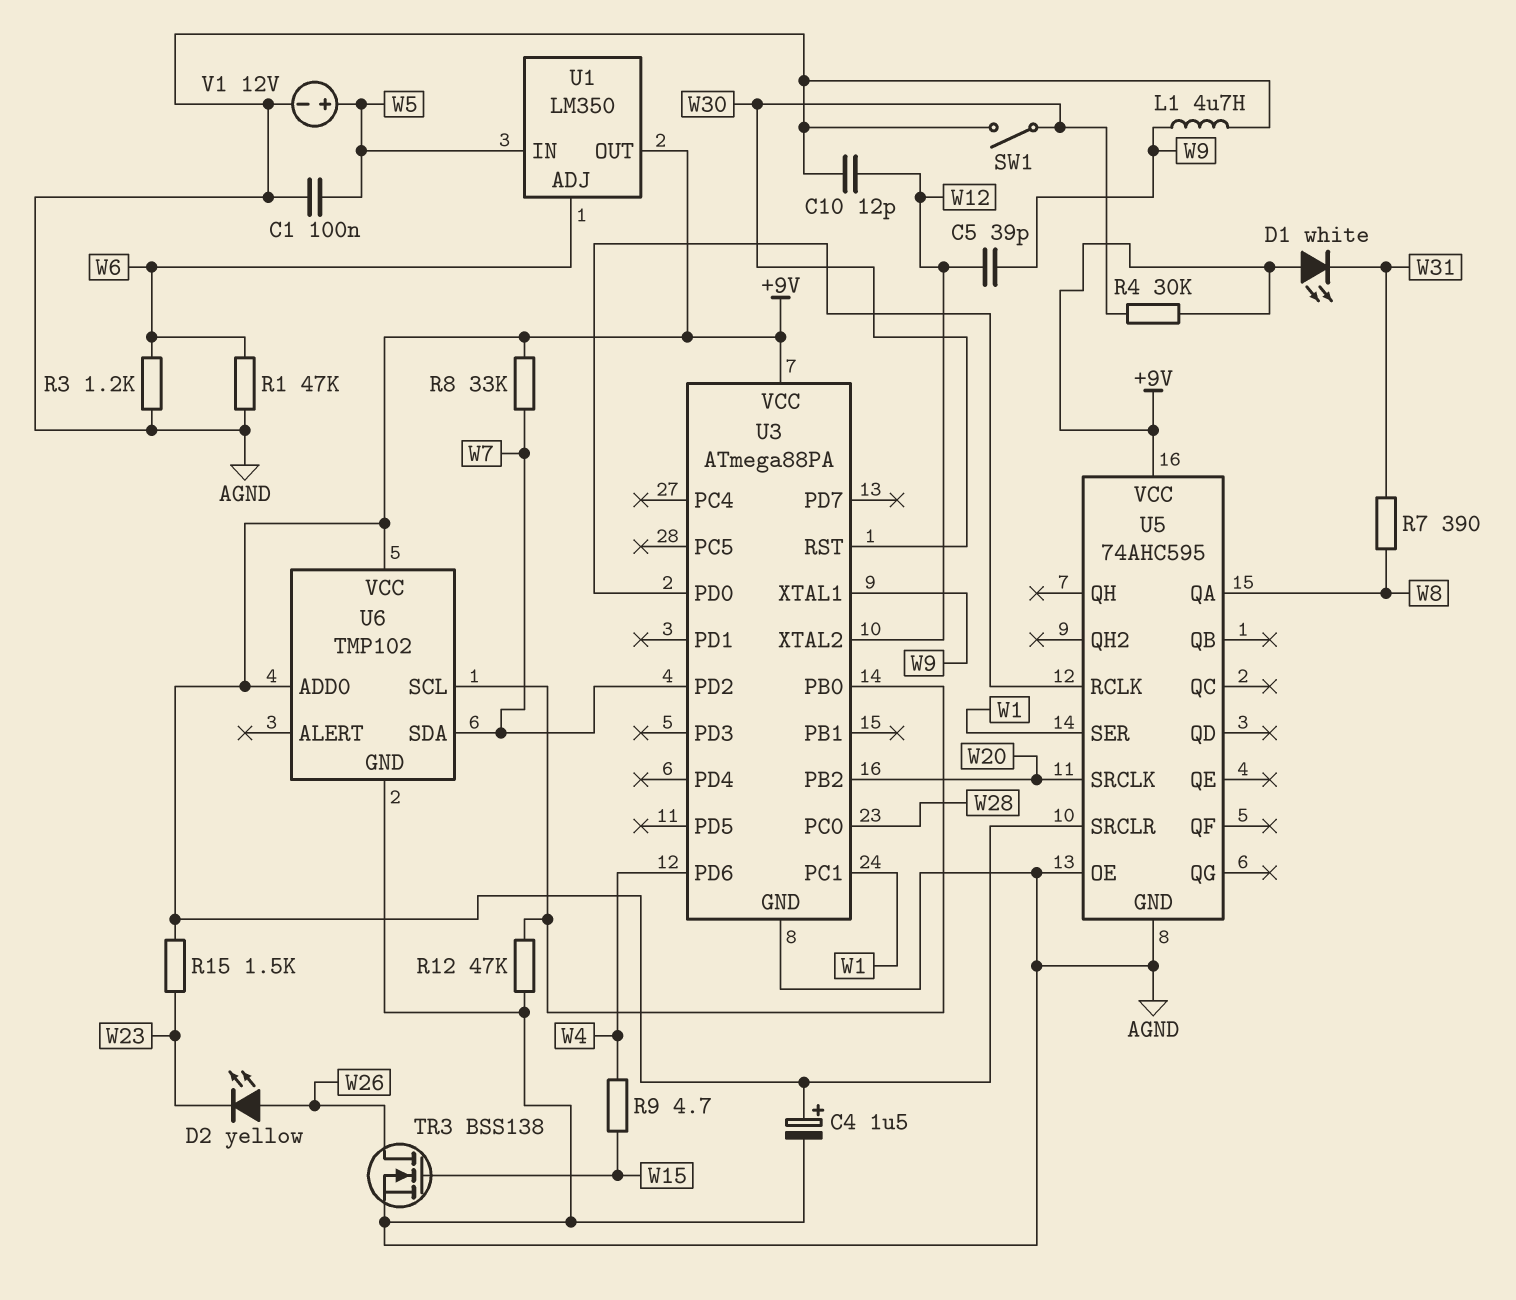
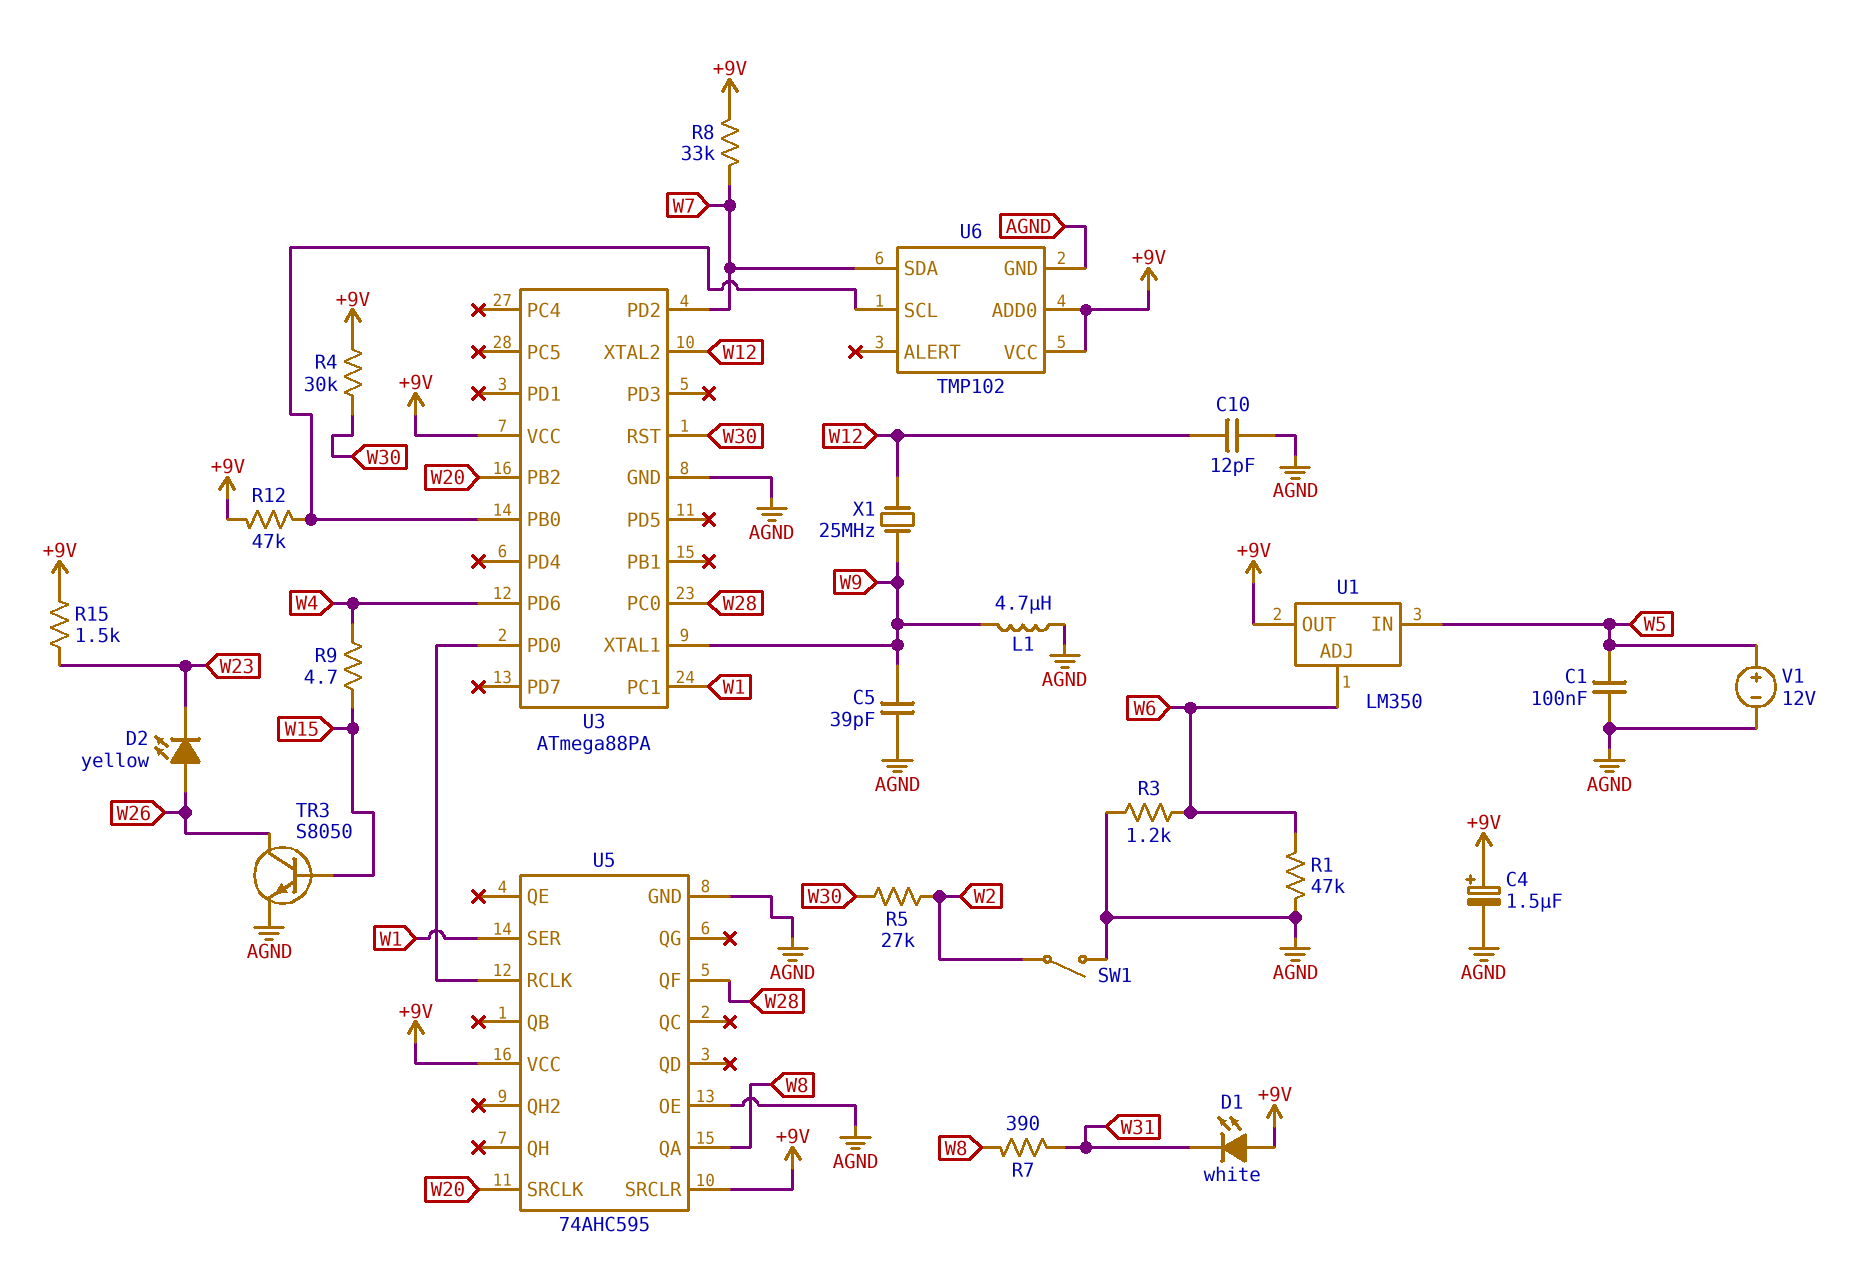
C5: 39pF (W9, W12) -> 39pF (AGND, W9)
R5: none -> 27k (W2, W30)
R12: 47k (AGND, U3/PB0) -> 47k (+9V, U3/PB0)
SW1: switch (AGND, W30) -> switch (AGND, W2)
TR3: NMOS BSS138 (G W15, D W26, S AGND) -> NPN S8050 (B W15, C W26, E AGND)
U5 pin QF: none -> W28
X1: none -> 25MHz (W9, W12)

